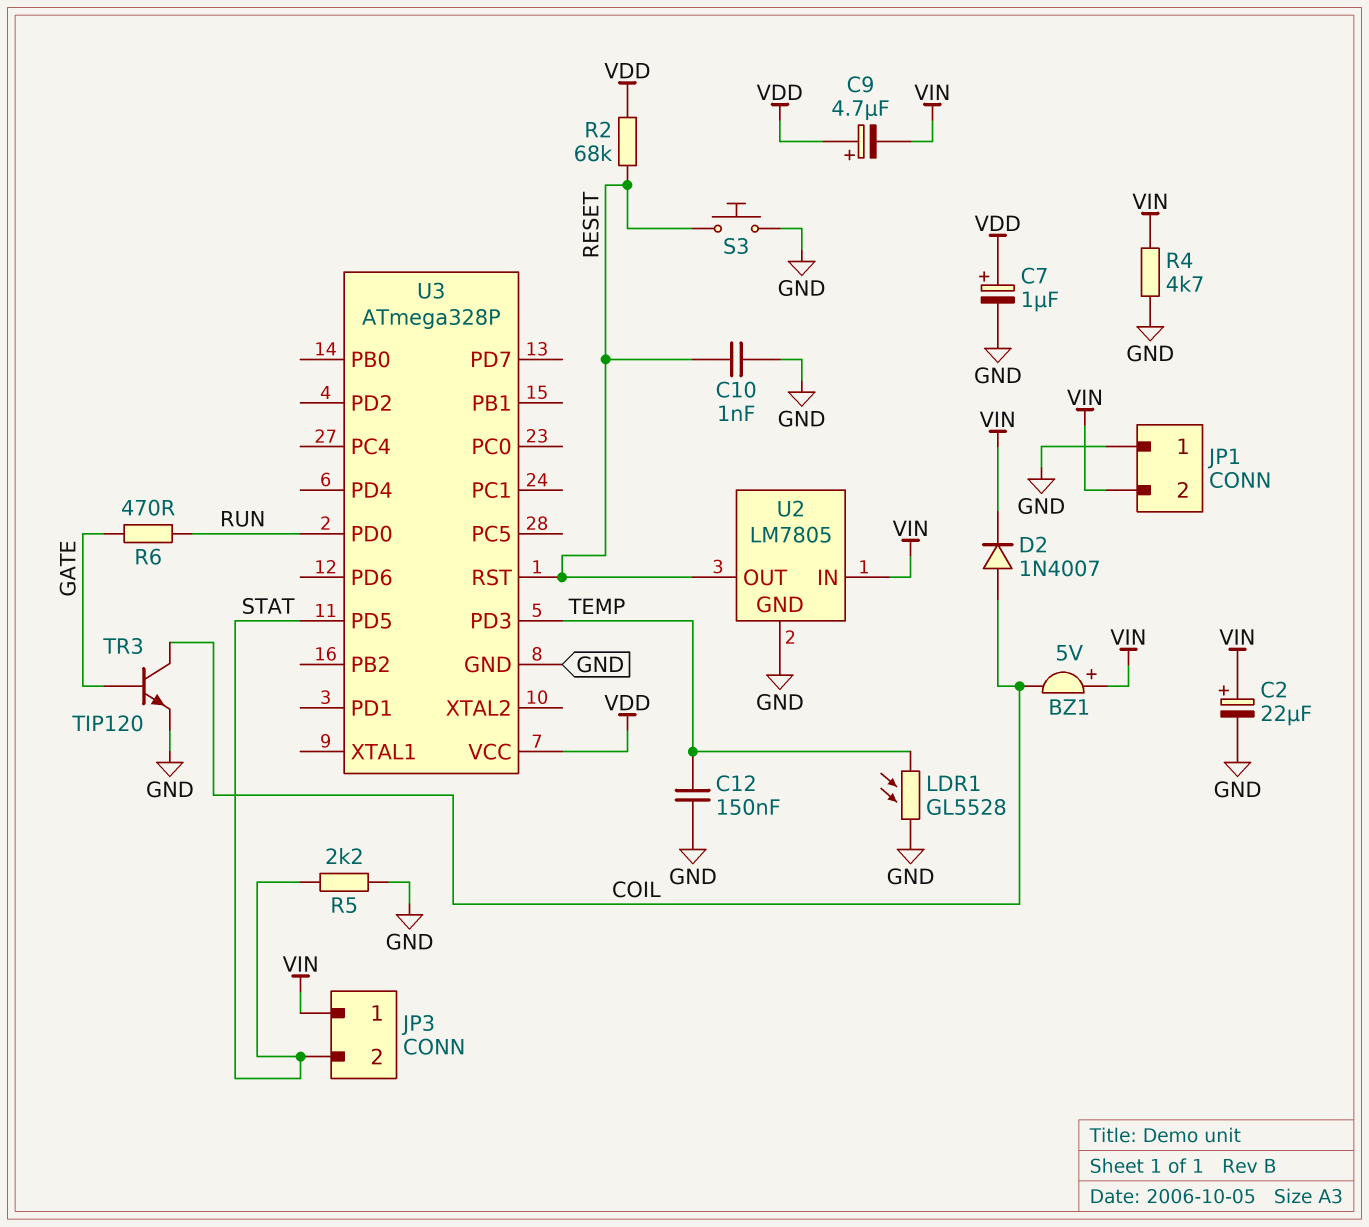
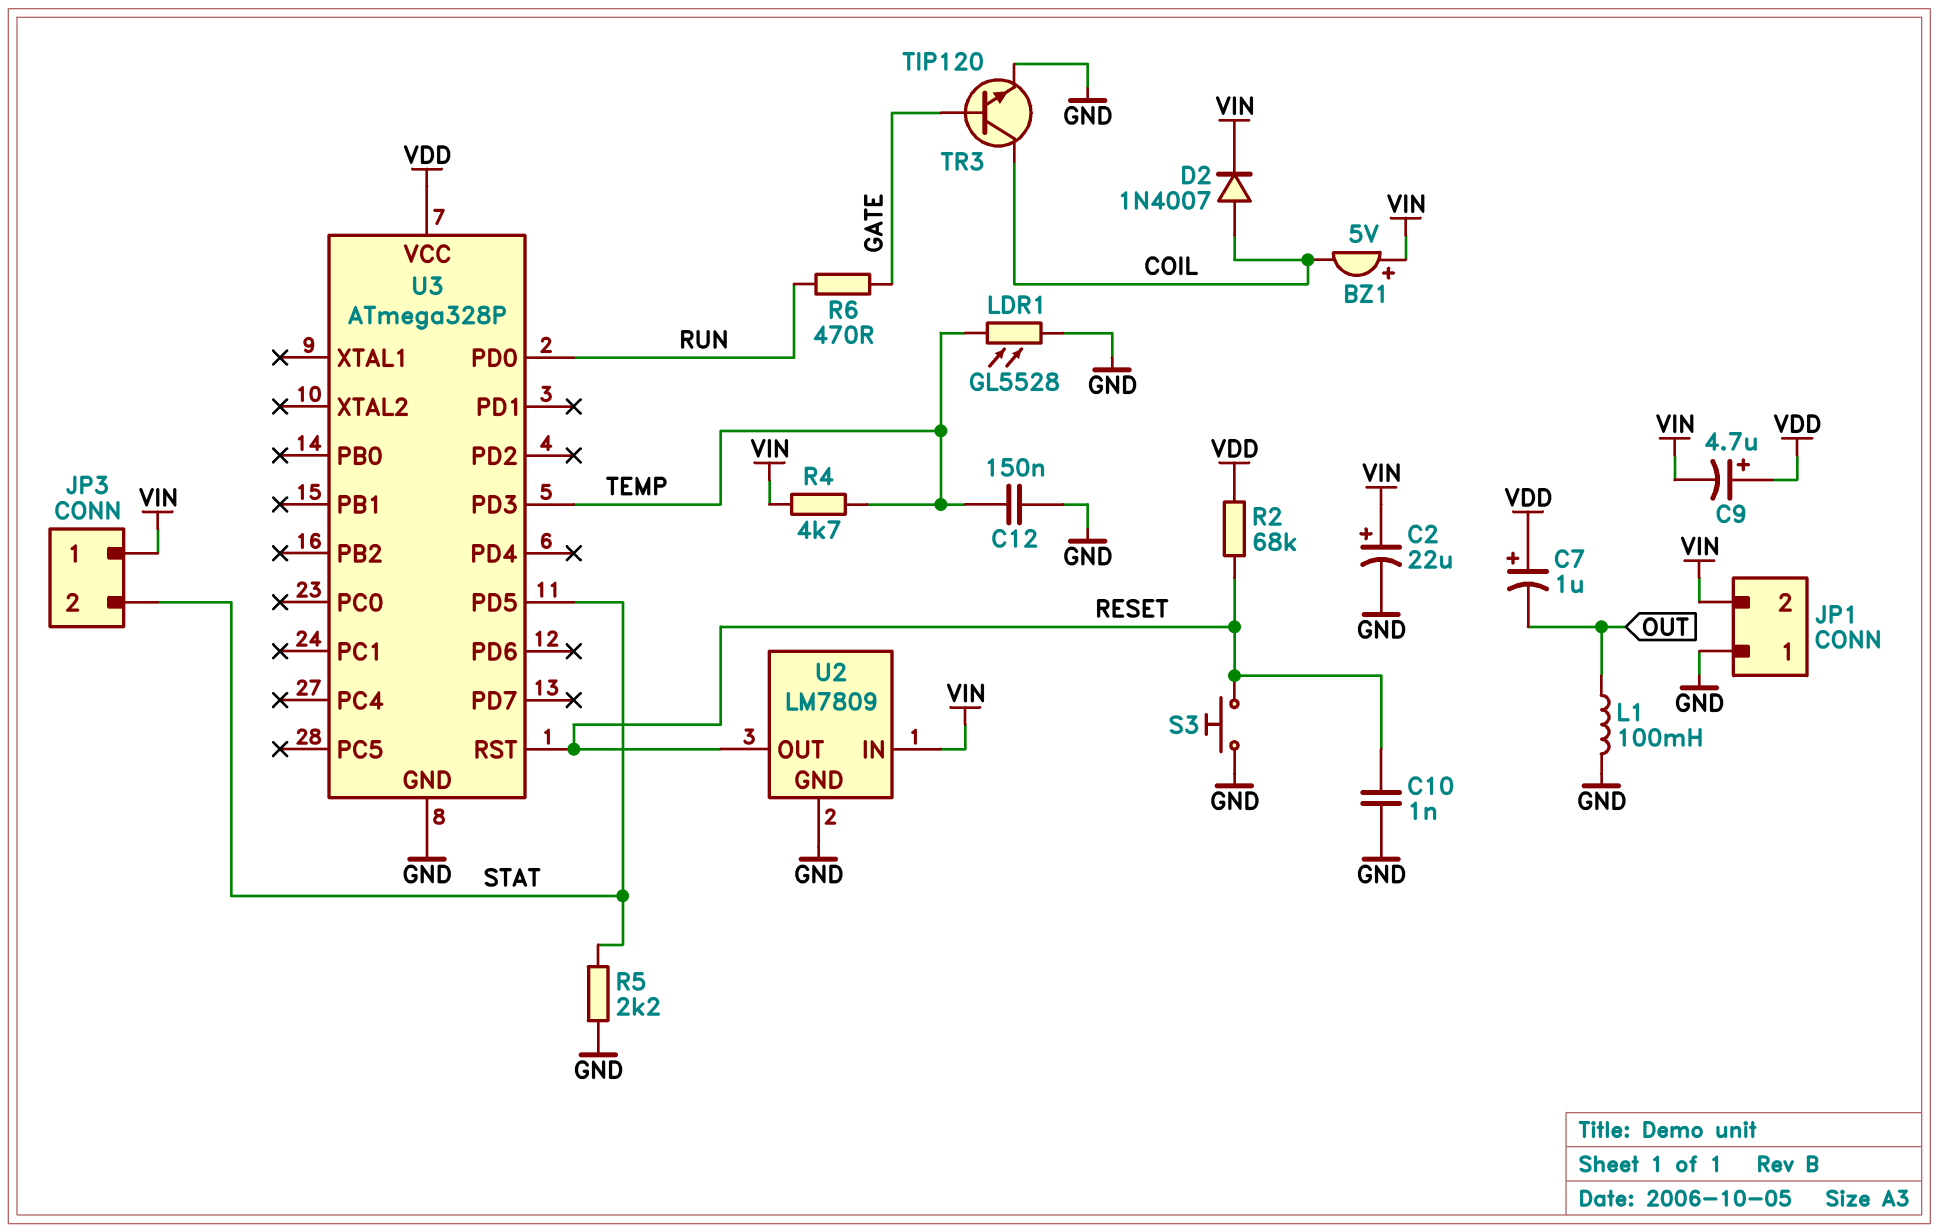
C7: 1uF (plus VDD, minus GND) -> 1uF (plus VDD, minus OUT)
L1: none -> 100mH (GND, OUT)
R4: 4.7k (GND, VIN) -> 4.7k (TEMP, VIN)
U2: LM7805 -> LM7809

